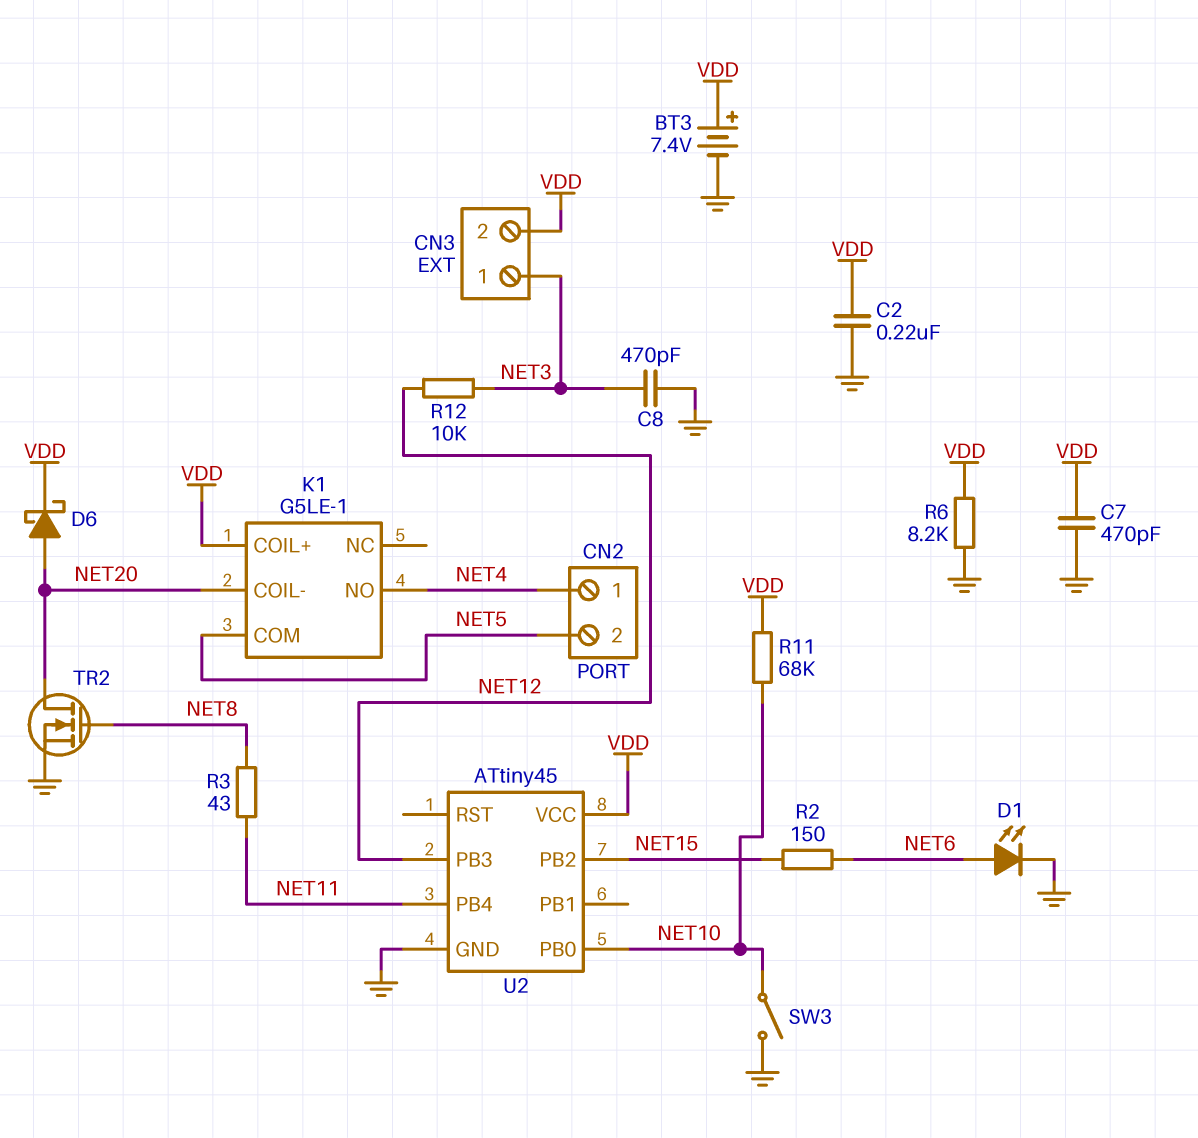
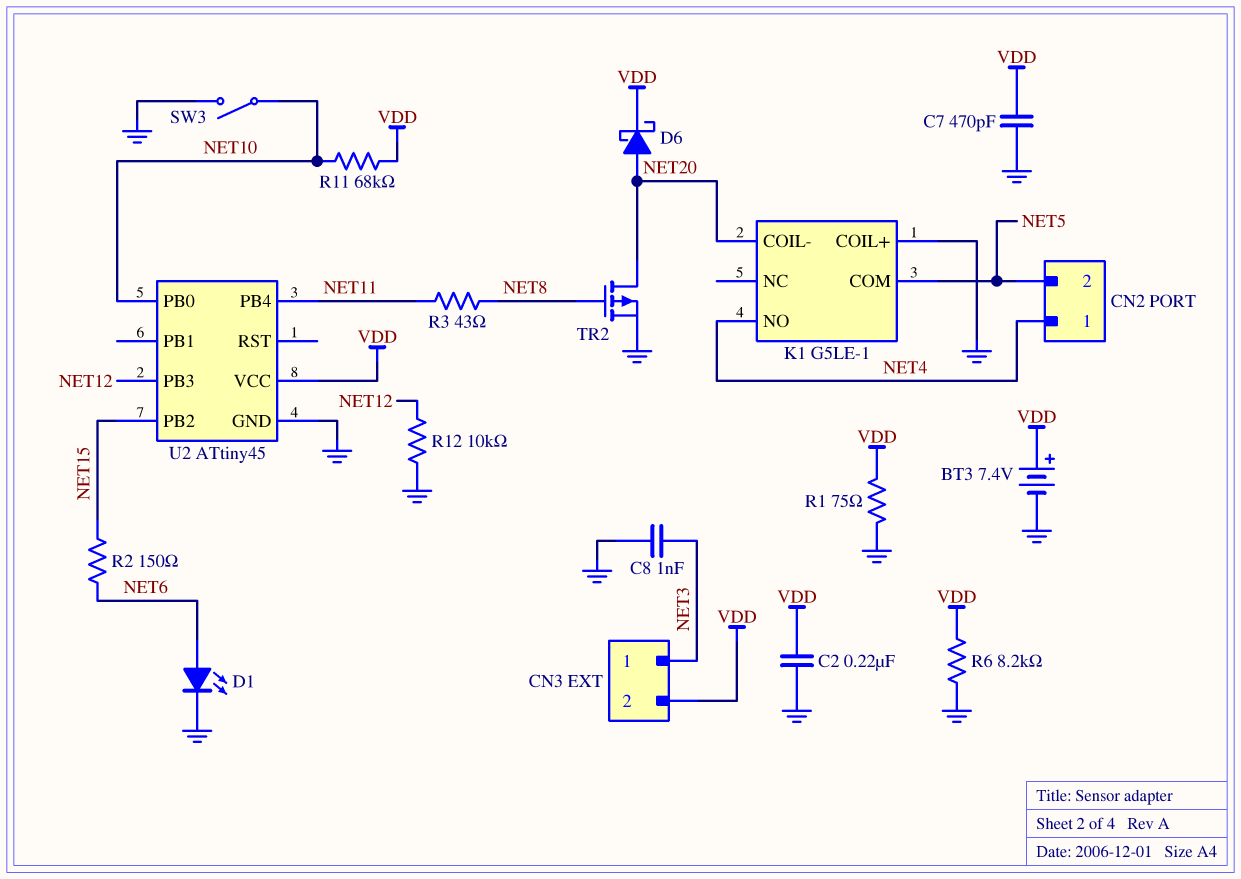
C8: 470pF (GND, NET3) -> 1nF (GND, NET3)
K1 pin COIL+: VDD -> GND
R1: none -> 75 (GND, VDD)
R12: 10k (NET3, NET12) -> 10k (GND, NET12)
TR2: NMOS (G NET8, D NET20, S GND) -> PMOS (G NET8, D NET20, S GND)

